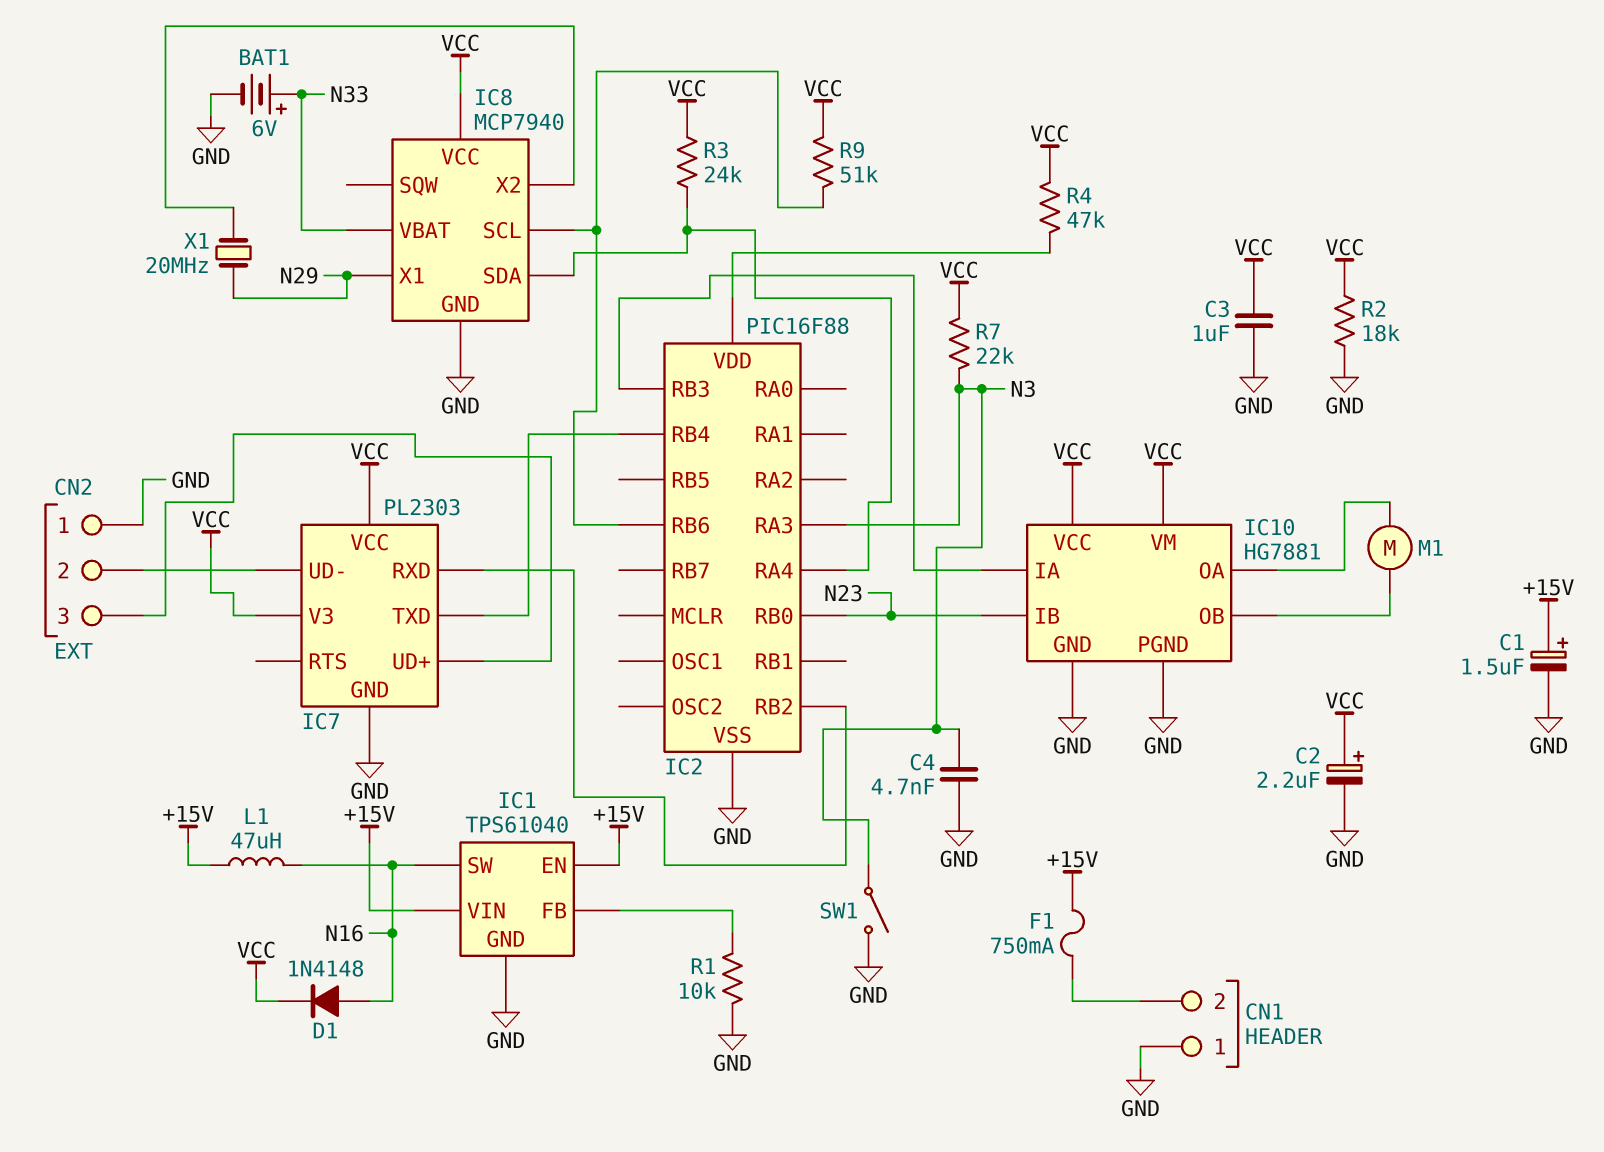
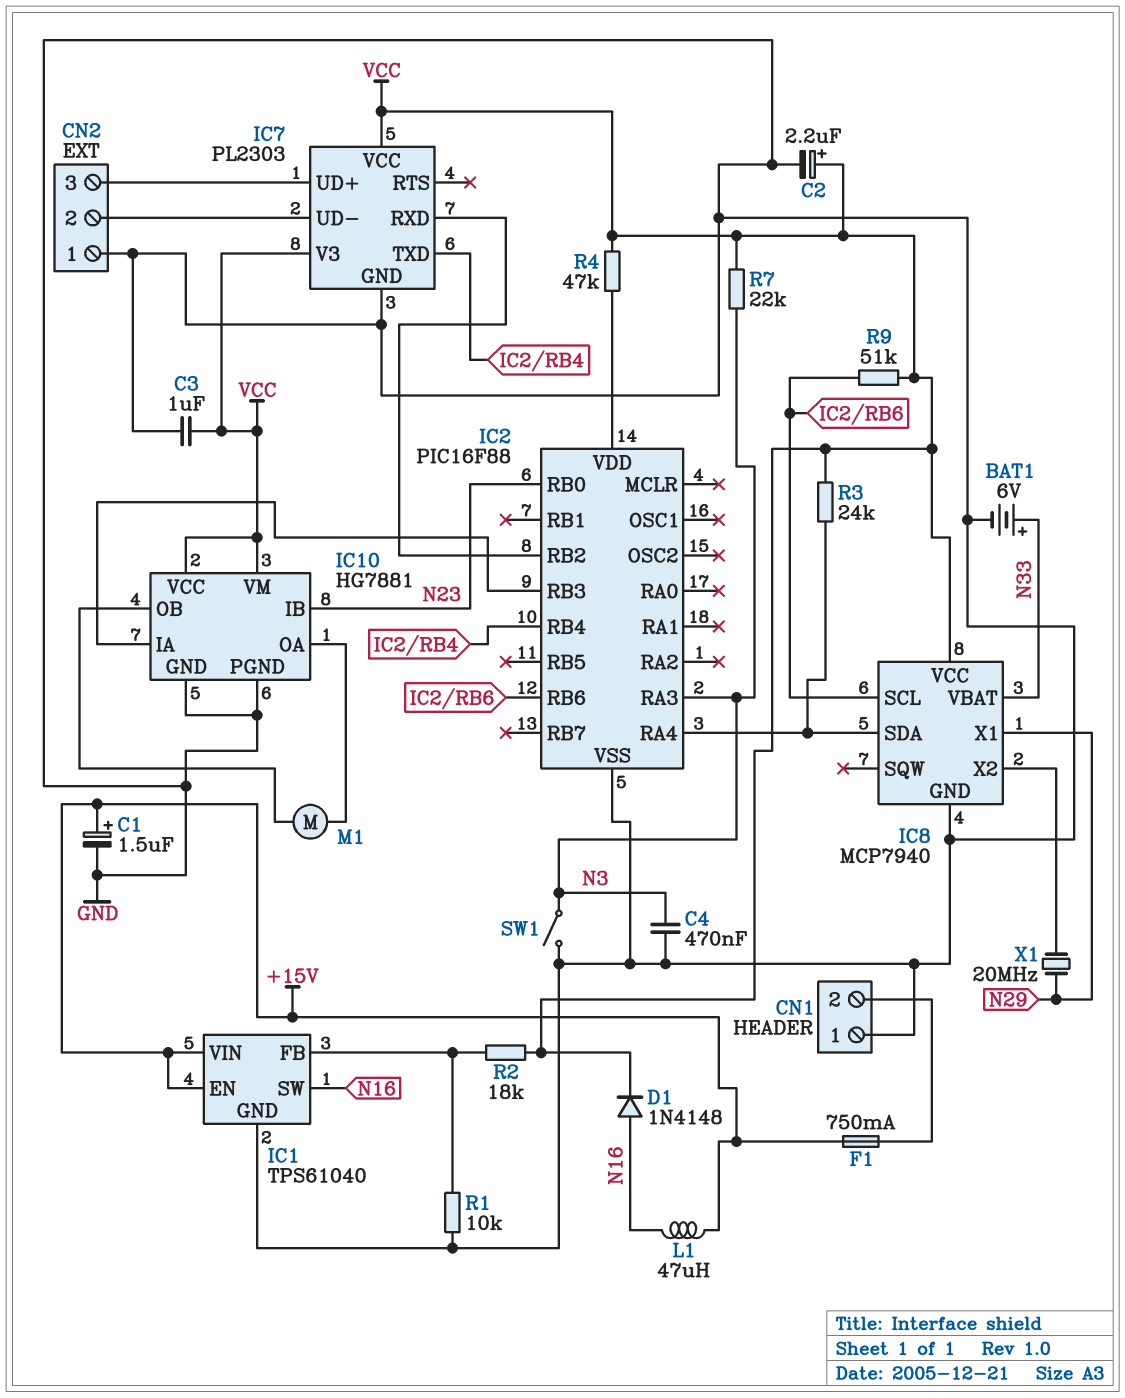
C4: 4.7nF (GND, N3) -> 470nF (GND, N3)
R2: 18k (GND, VCC) -> 18k (IC1/FB, VCC)

